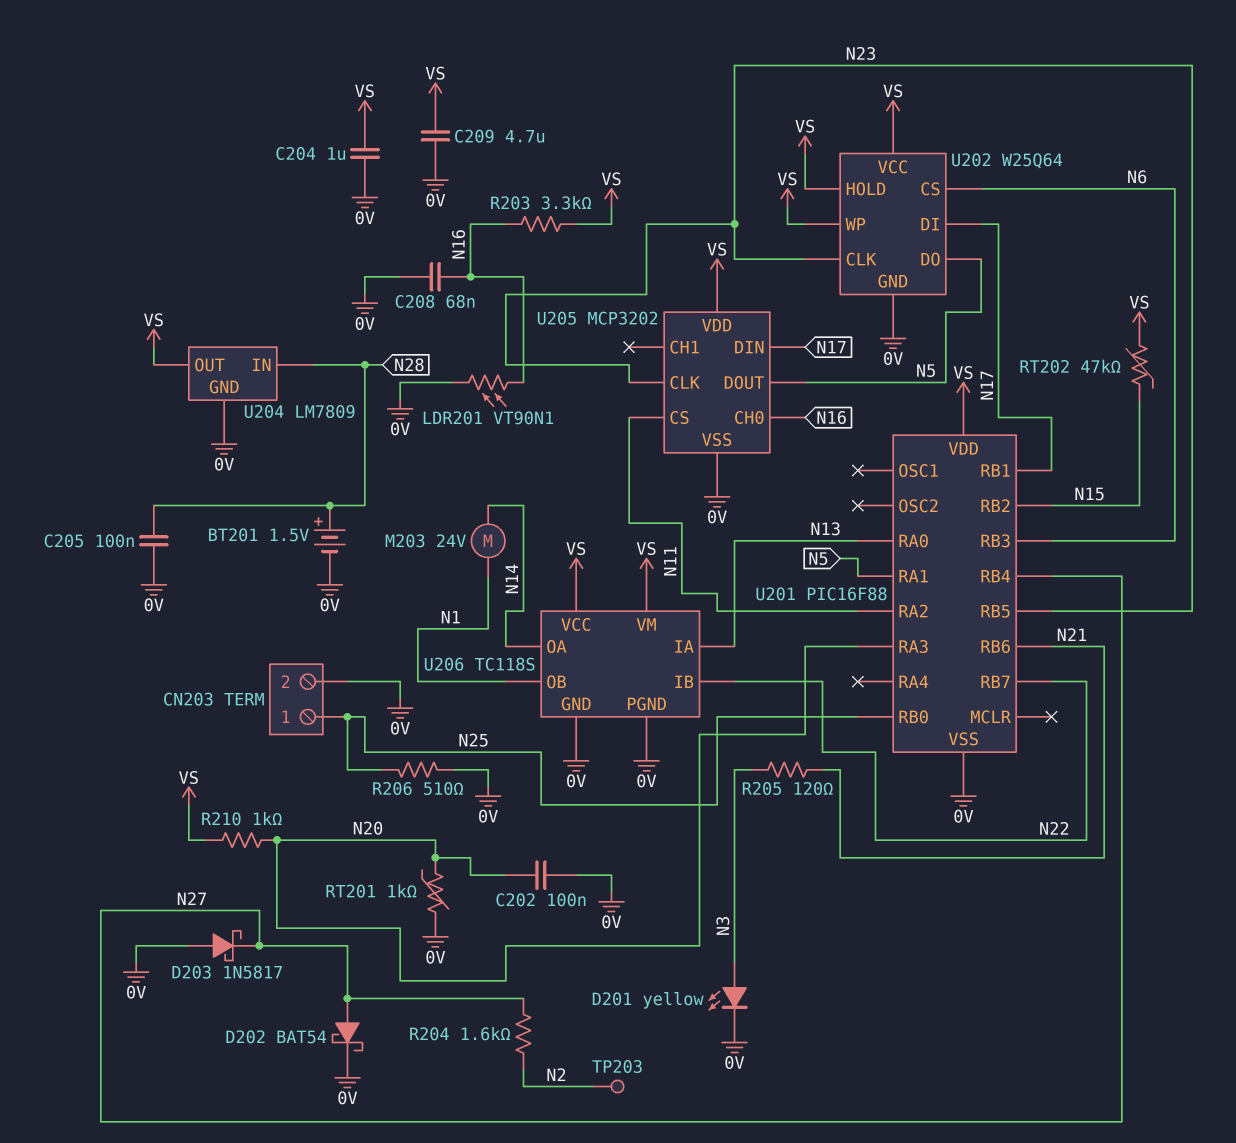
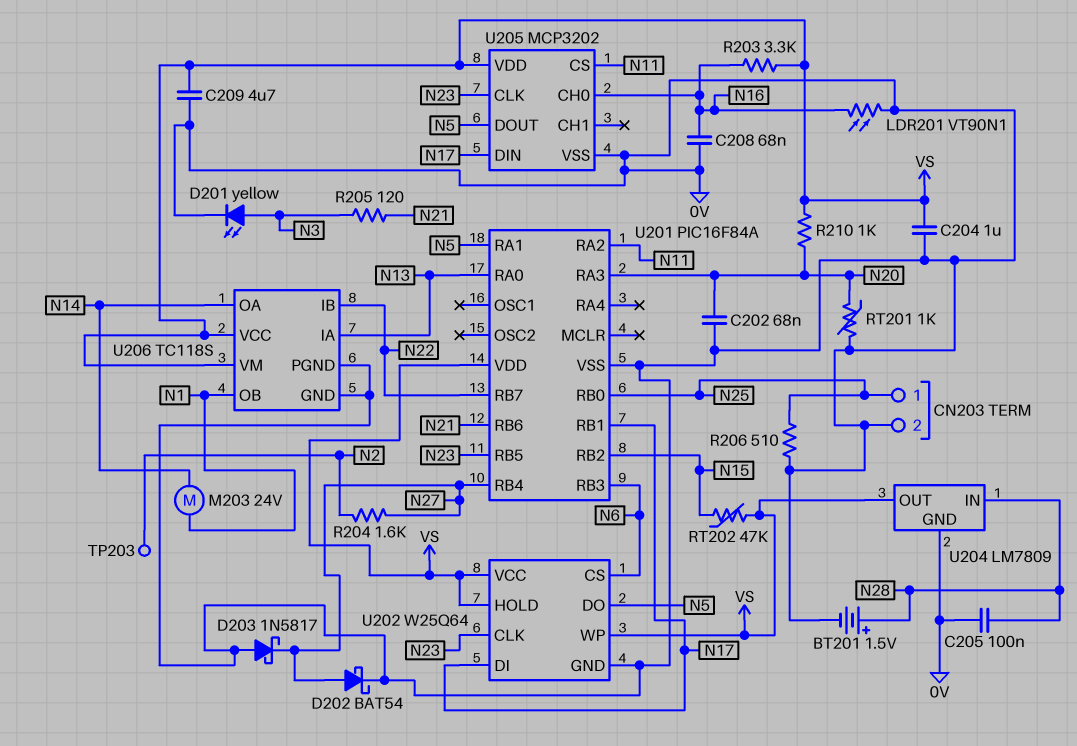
C202: 100nF (0V, N20) -> 68nF (0V, N20)
U201: PIC16F88 -> PIC16F84A

